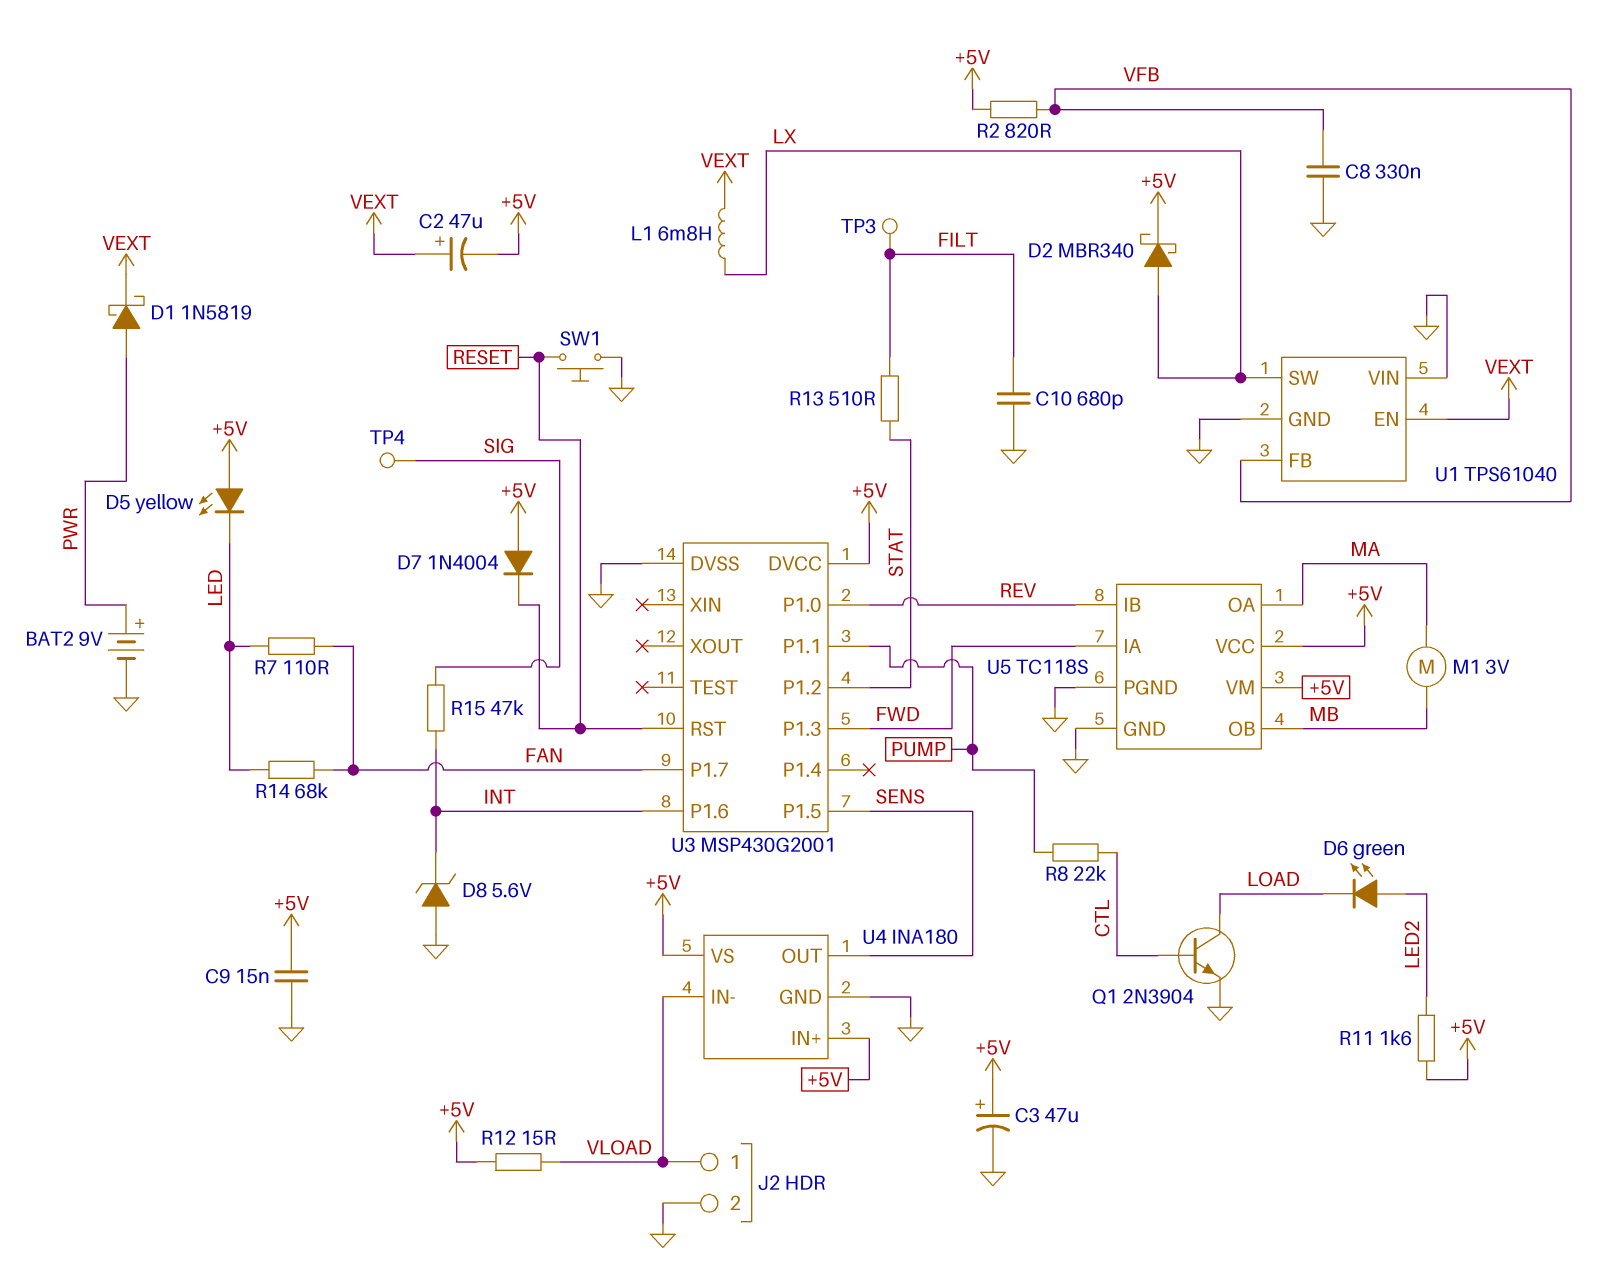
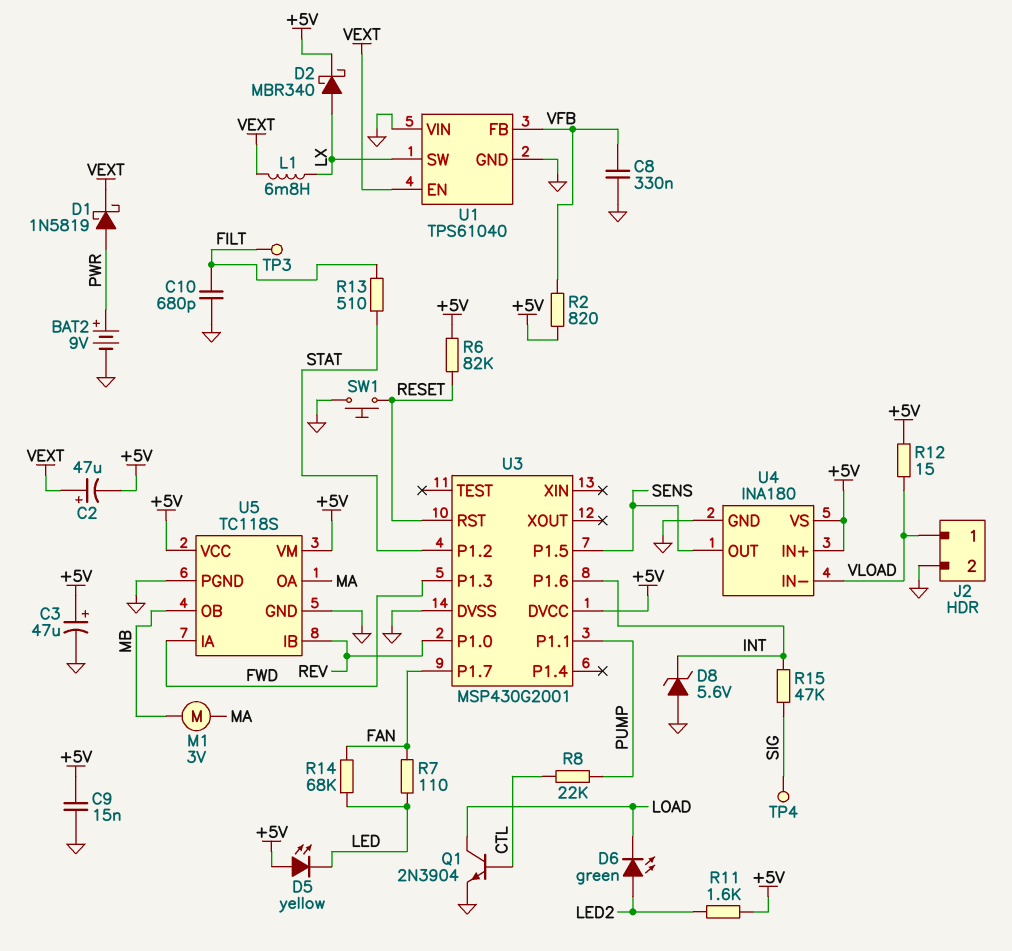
D7: diode 1N4004 (A +5V, K RESET) -> none
R6: none -> 82k (+5V, RESET)

